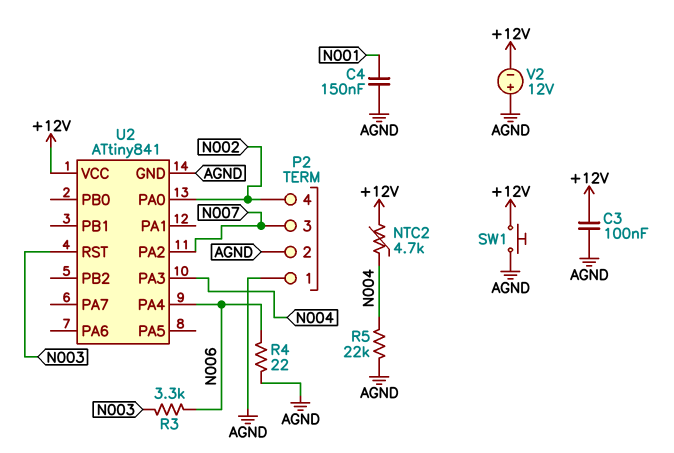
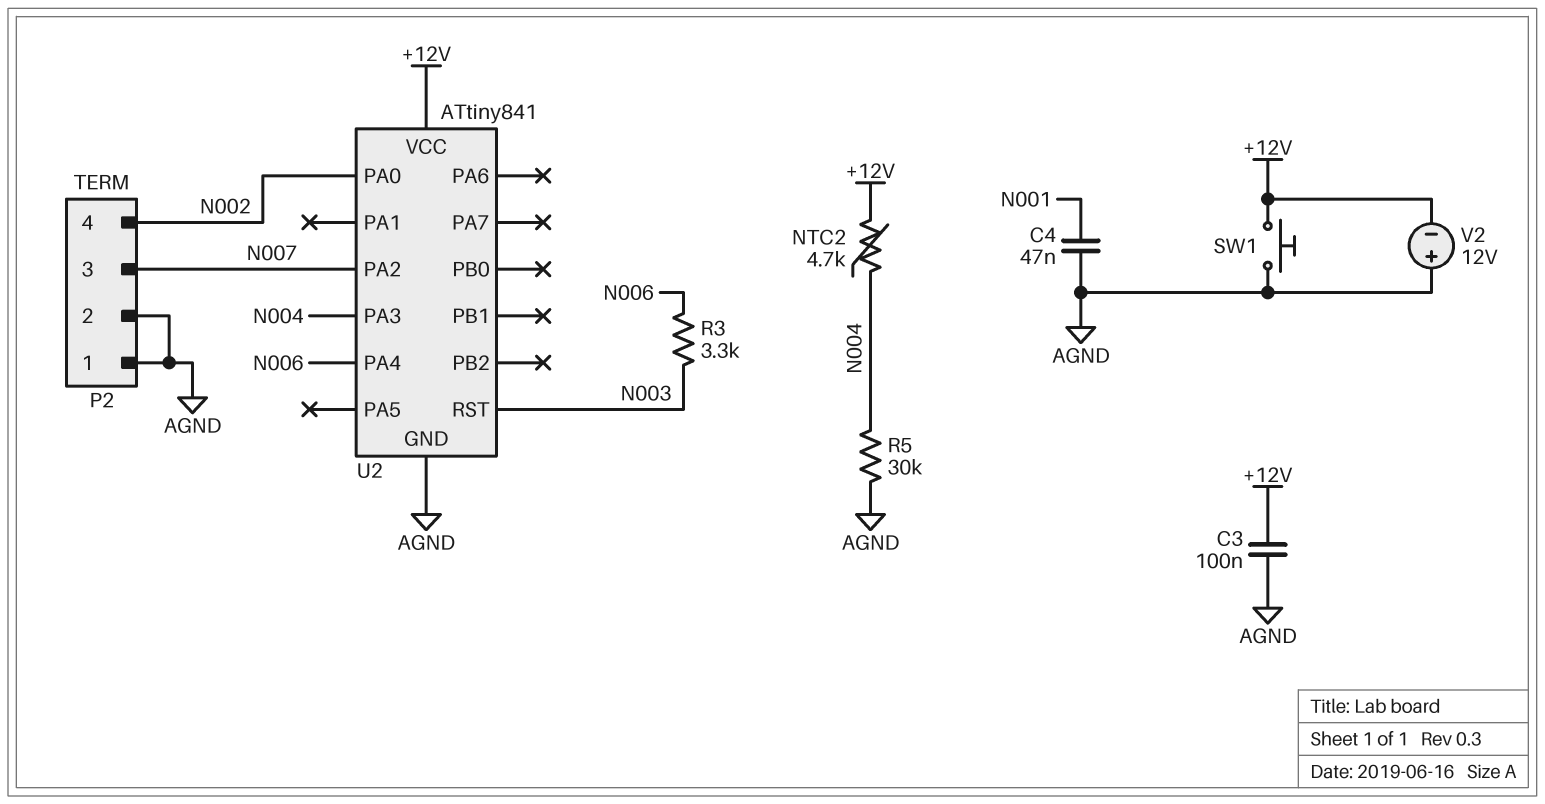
C4: 150nF (AGND, N001) -> 47nF (AGND, N001)
R4: 22 (AGND, N006) -> none
R5: 22k (AGND, N004) -> 30k (AGND, N004)

